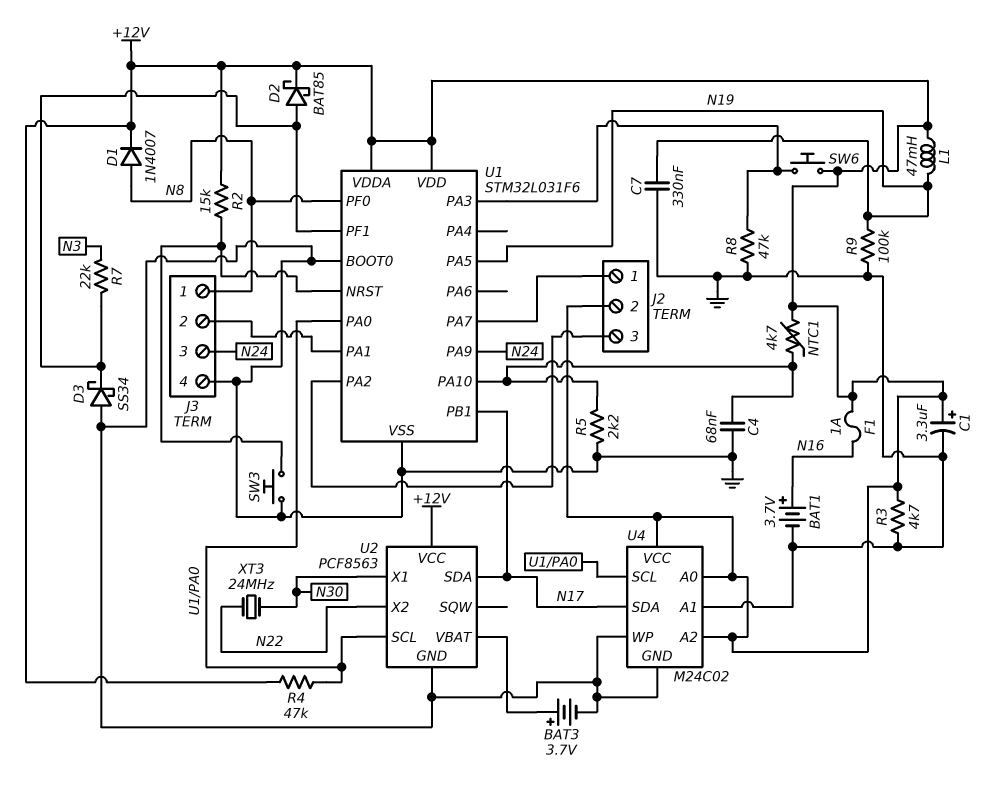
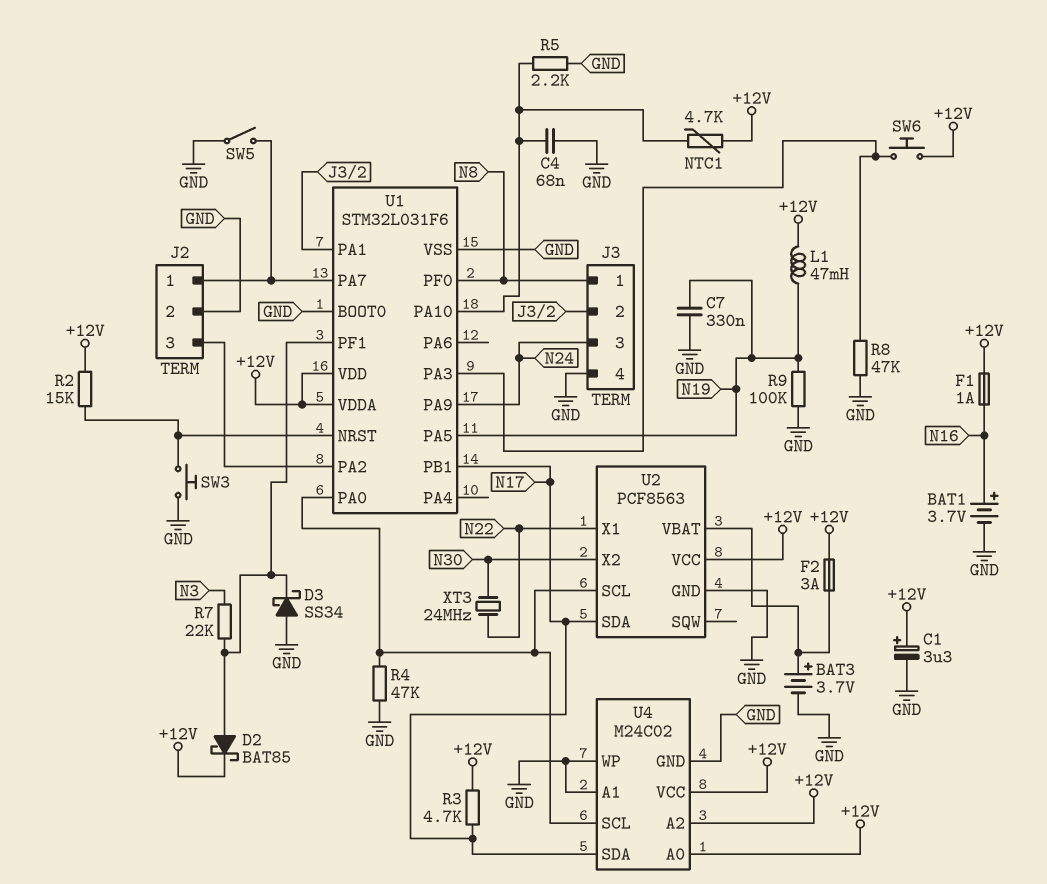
D1: diode 1N4007 (A N8, K +12V) -> none
F2: none -> 3A (+12V, U2/VBAT)
J2 pin 2: +12V -> GND
R3: 4.7k (+12V, GND) -> 4.7k (+12V, N17)
R4: 47k (+12V, U1/PA0) -> 47k (GND, U1/PA0)
SW5: none -> switch (GND, J2/1)
U2 pin X1: N30 -> N22
U2 pin X2: N22 -> N30

